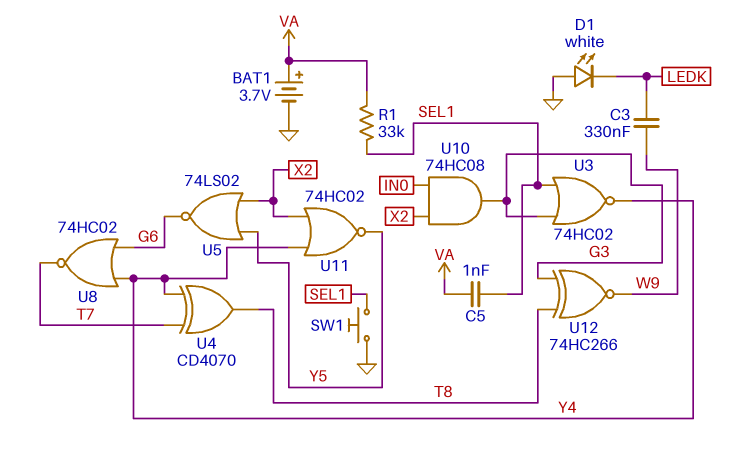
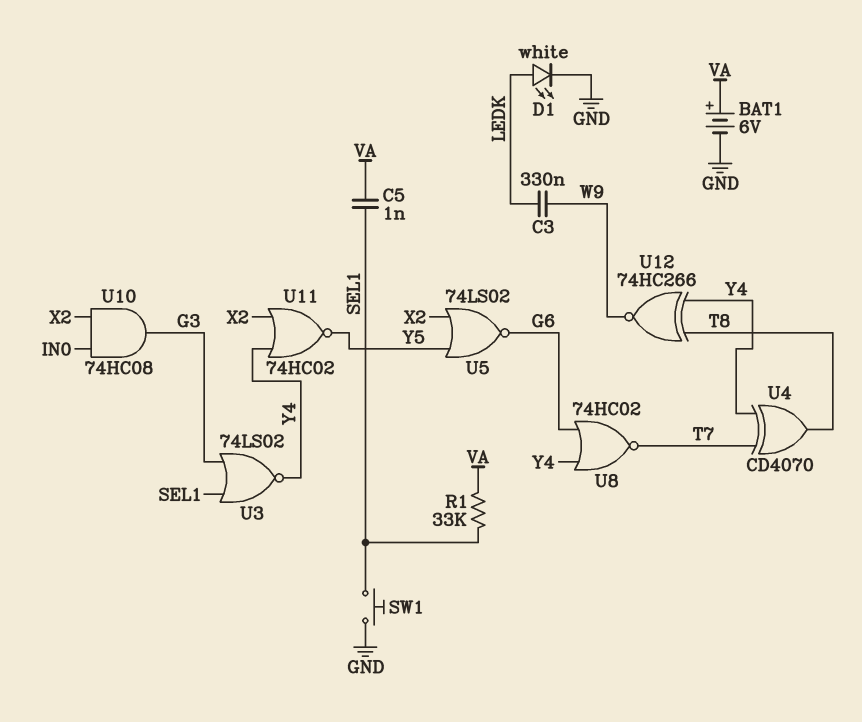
BAT1: 3.7V (plus VA, minus GND) -> 6V (plus VA, minus GND)
D1: LED white (A GND, K LEDK) -> LED white (A LEDK, K GND)
U3: NOR 74HC02 (in G3, in SEL1, out Y4) -> NOR 74LS02 (in G3, in SEL1, out Y4)
U12: XNOR 74HC266 (in G3, in T8, out W9) -> XNOR 74HC266 (in T8, in Y4, out W9)

